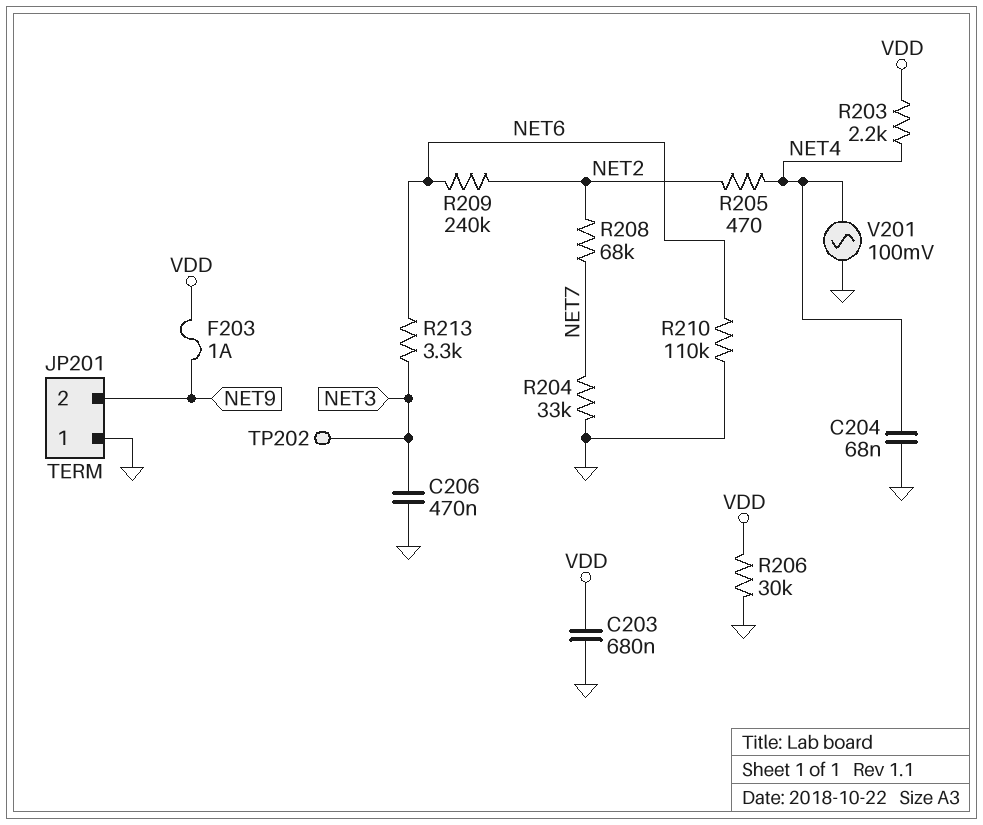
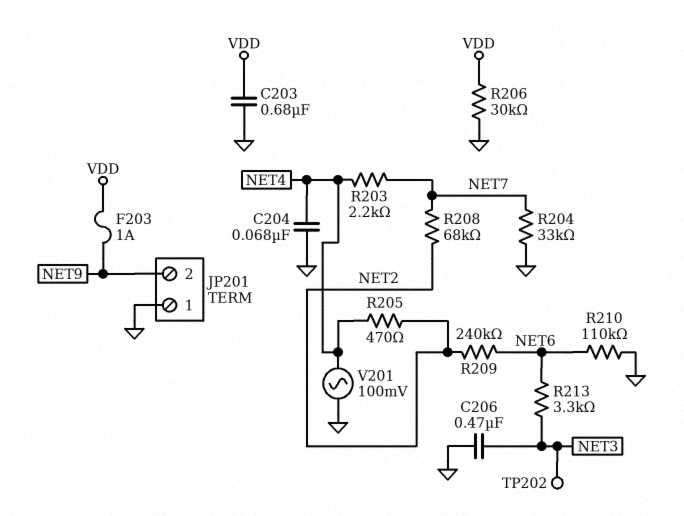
R203: 2.2k (NET4, VDD) -> 2.2k (NET4, NET7)

